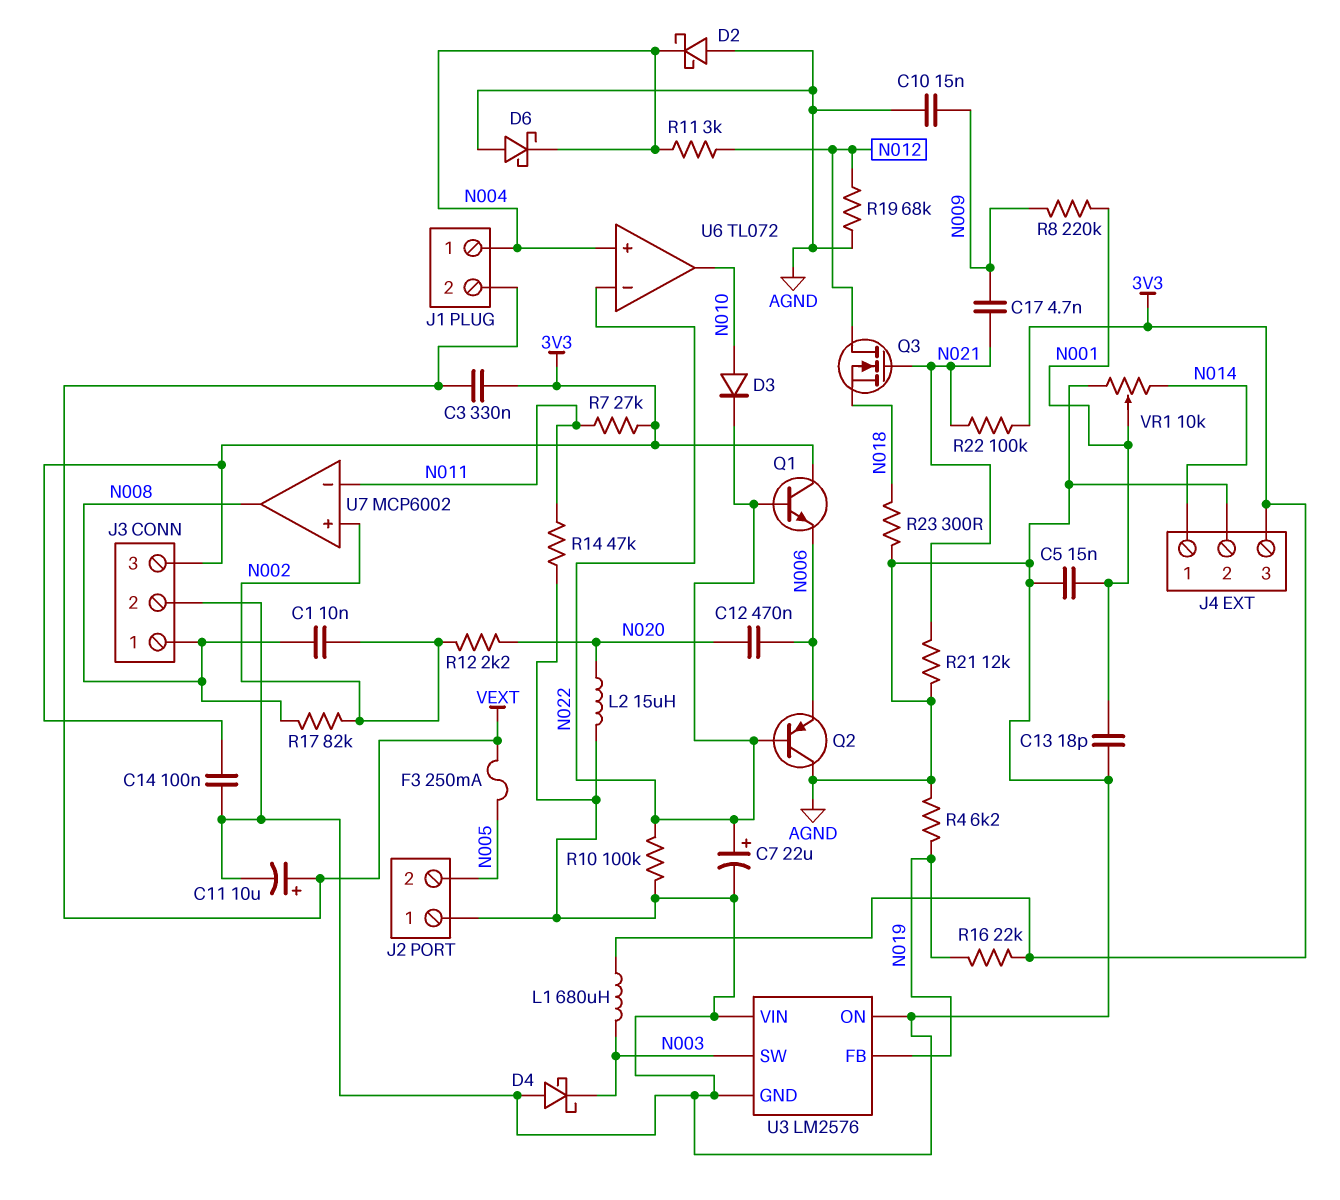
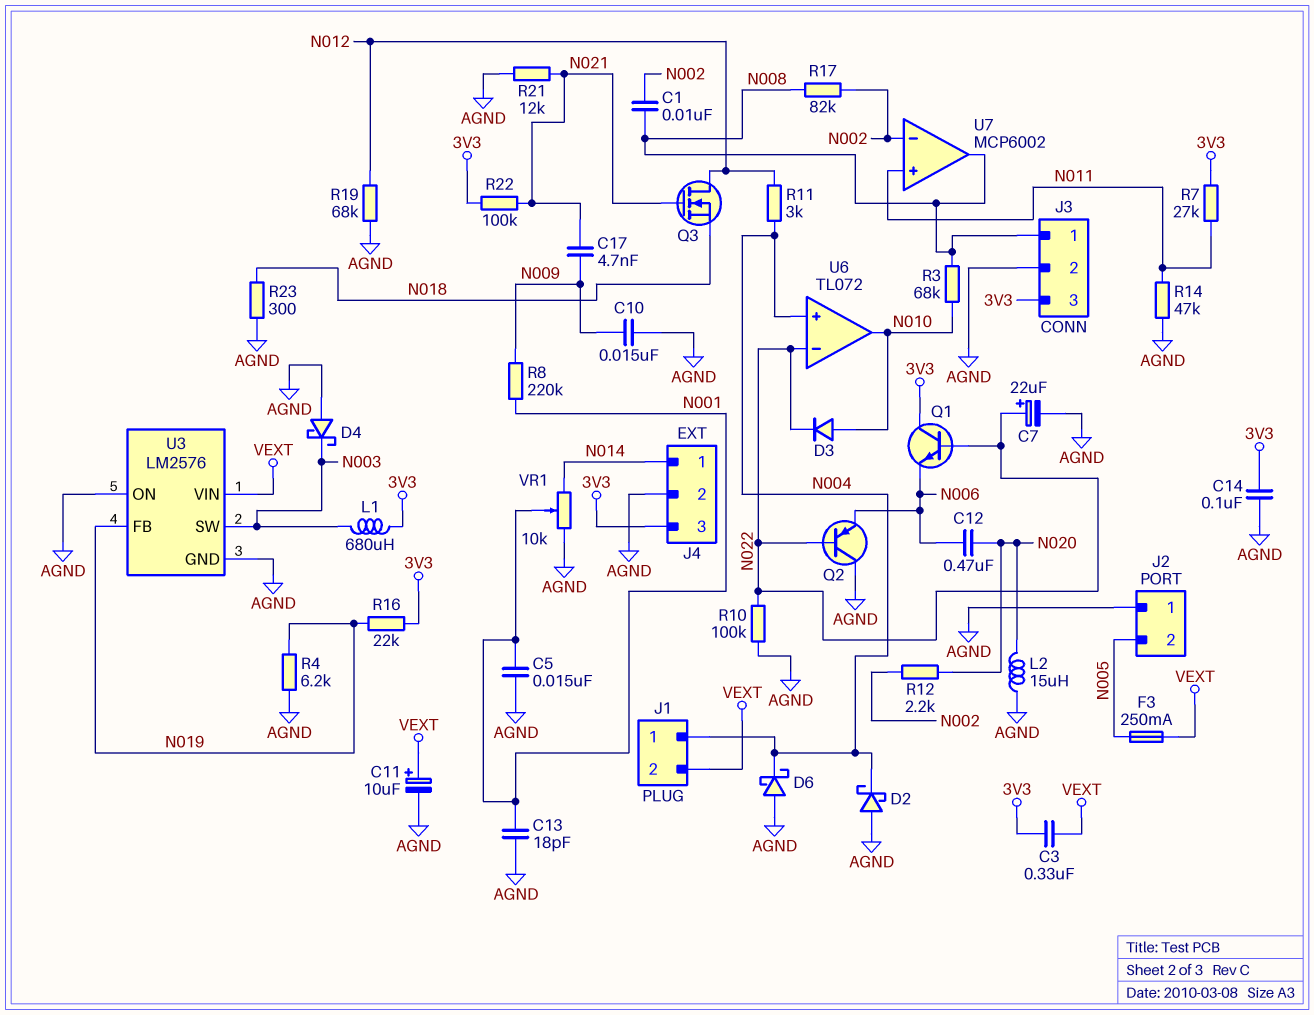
R3: none -> 68k (N008, N010)
U3 pin VIN: AGND -> VEXT
U7 pin in+: N002 -> N011
U7 pin in-: N011 -> N002

